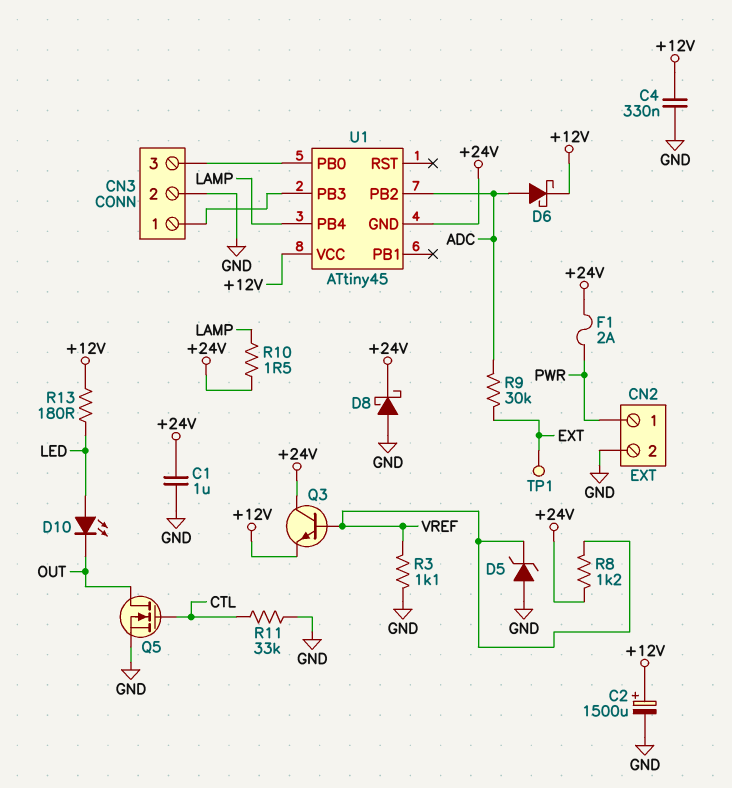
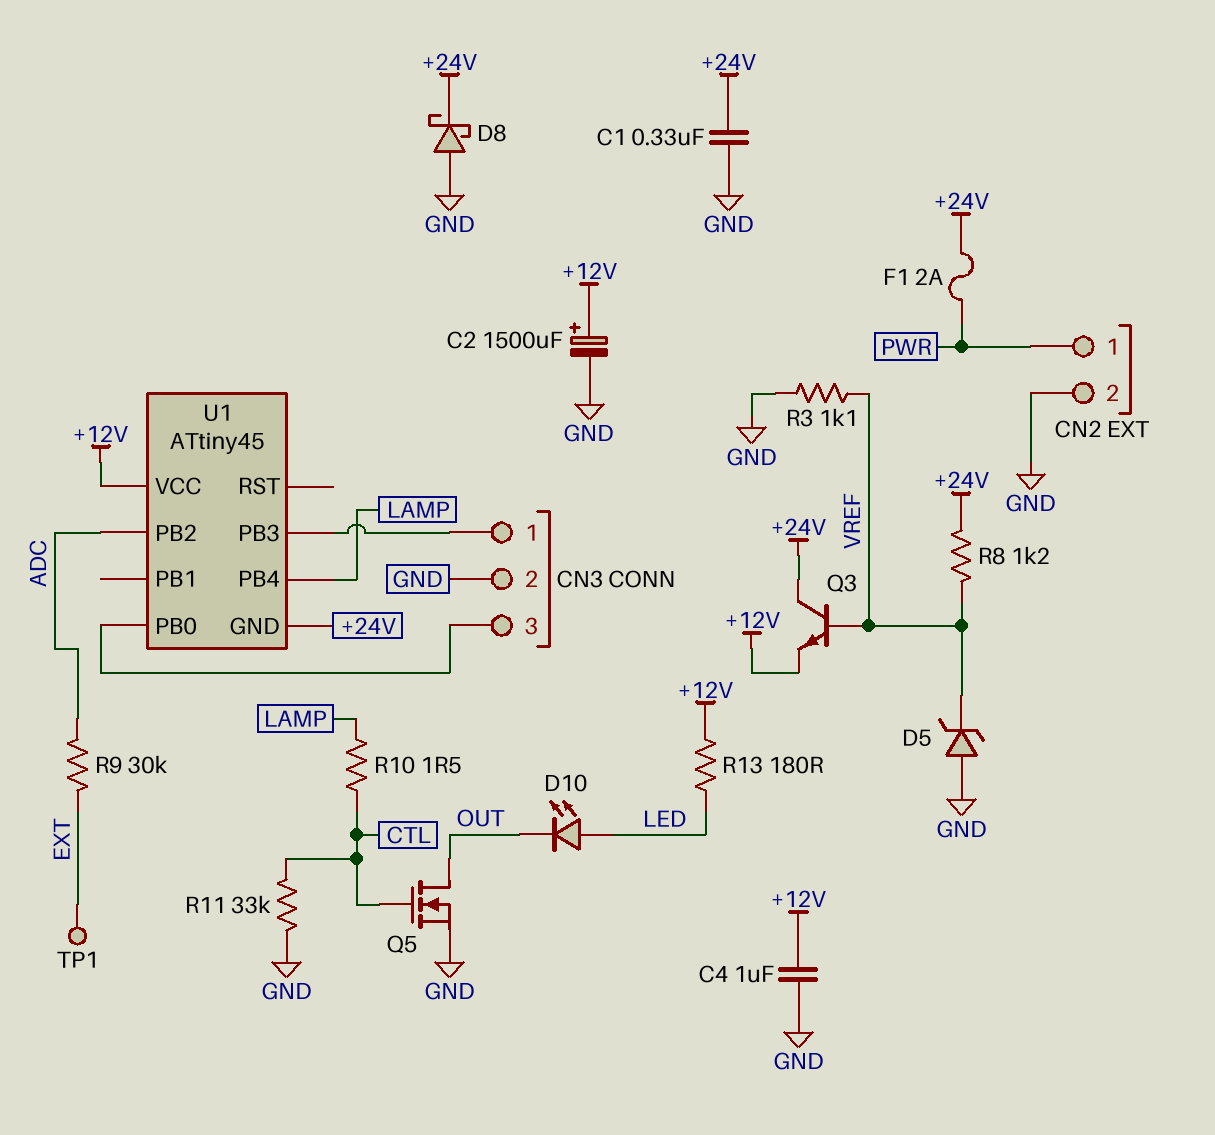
C1: 1uF (+24V, GND) -> 330nF (+24V, GND)
C4: 330nF (+12V, GND) -> 1uF (+12V, GND)
D6: schottky (A ADC, K +12V) -> none
R10: 1.5 (+24V, LAMP) -> 1.5 (CTL, LAMP)

